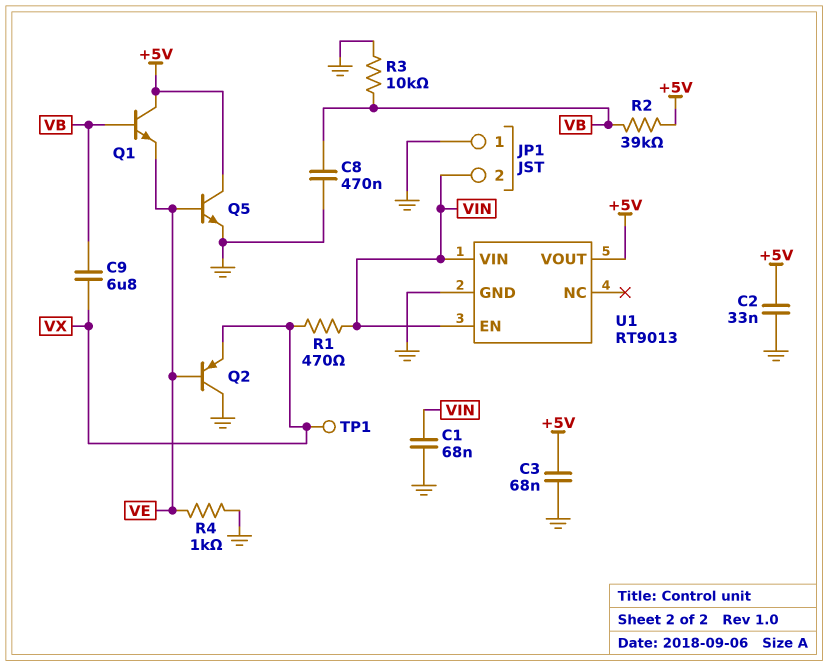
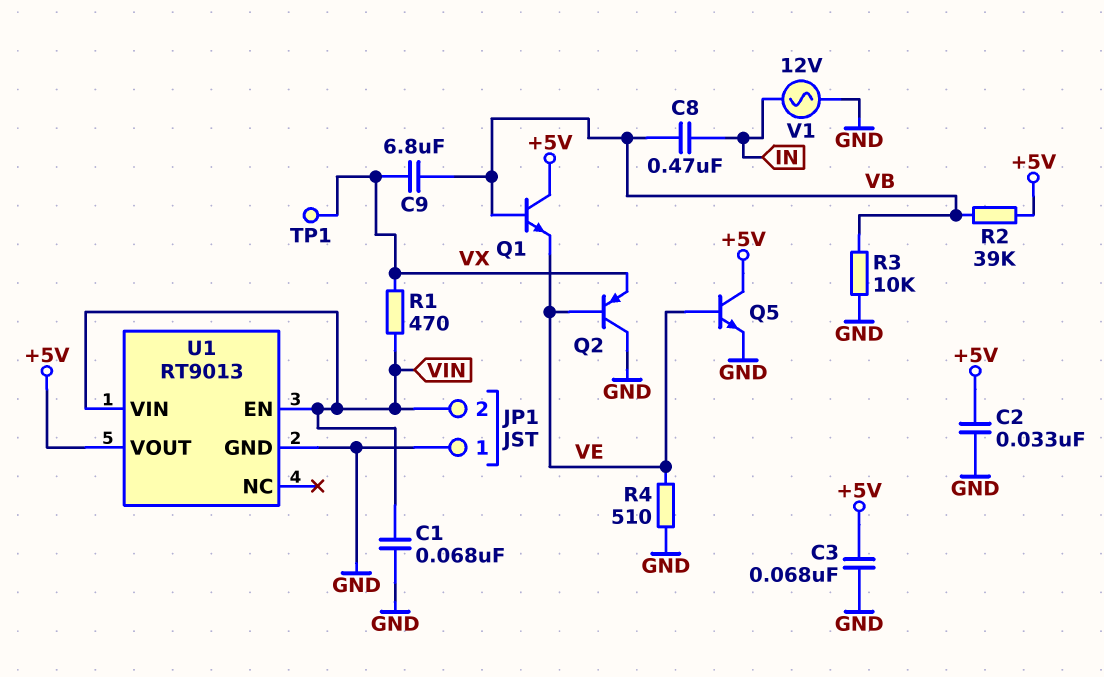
C8: 470nF (GND, VB) -> 470nF (IN, VB)
R4: 1k (GND, VE) -> 510 (GND, VE)
V1: none -> AC 12V (GND, IN)

